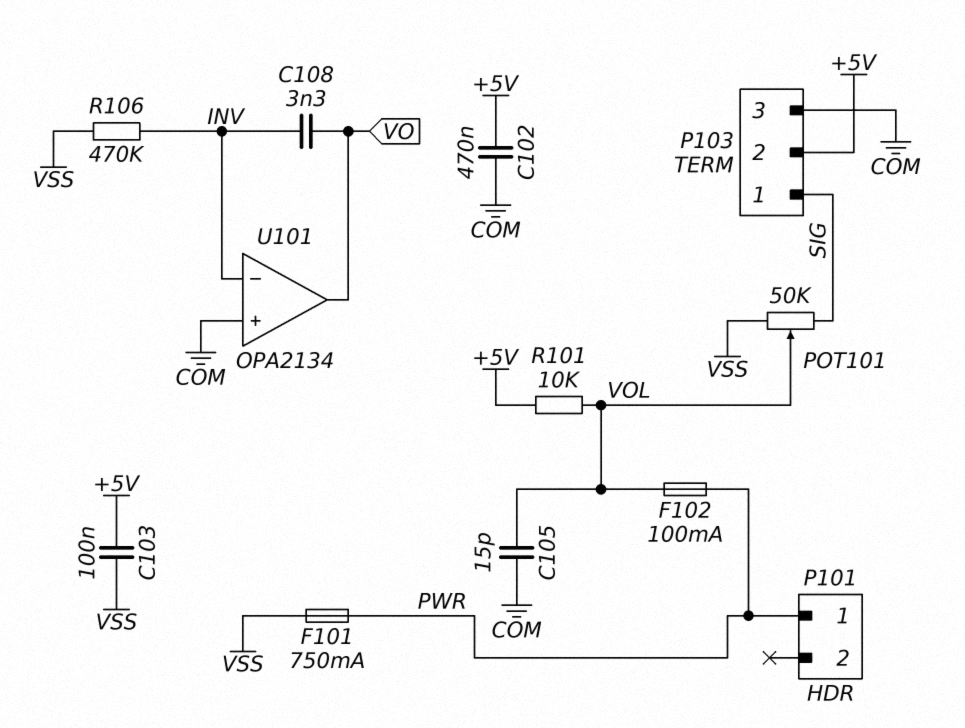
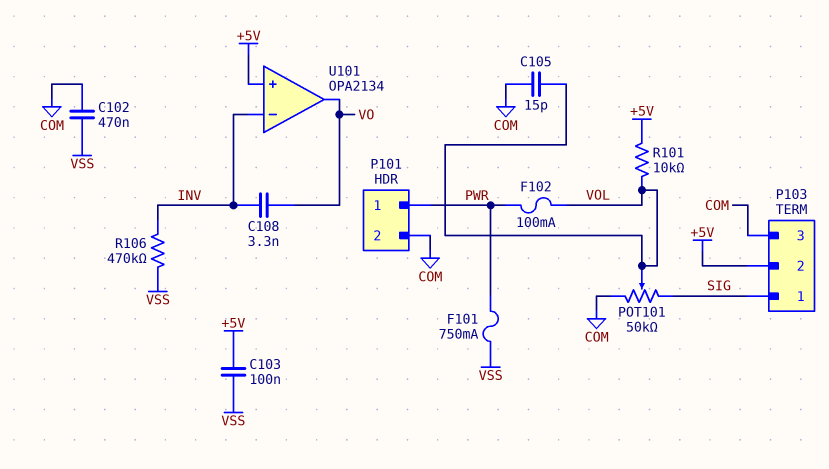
C102: 470nF (+5V, COM) -> 470nF (COM, VSS)
P101 pin 2: none -> COM
POT101: 50k (SIG, VSS, wiper VOL) -> 50k (COM, SIG, wiper VOL)
U101 pin in+: COM -> +5V

